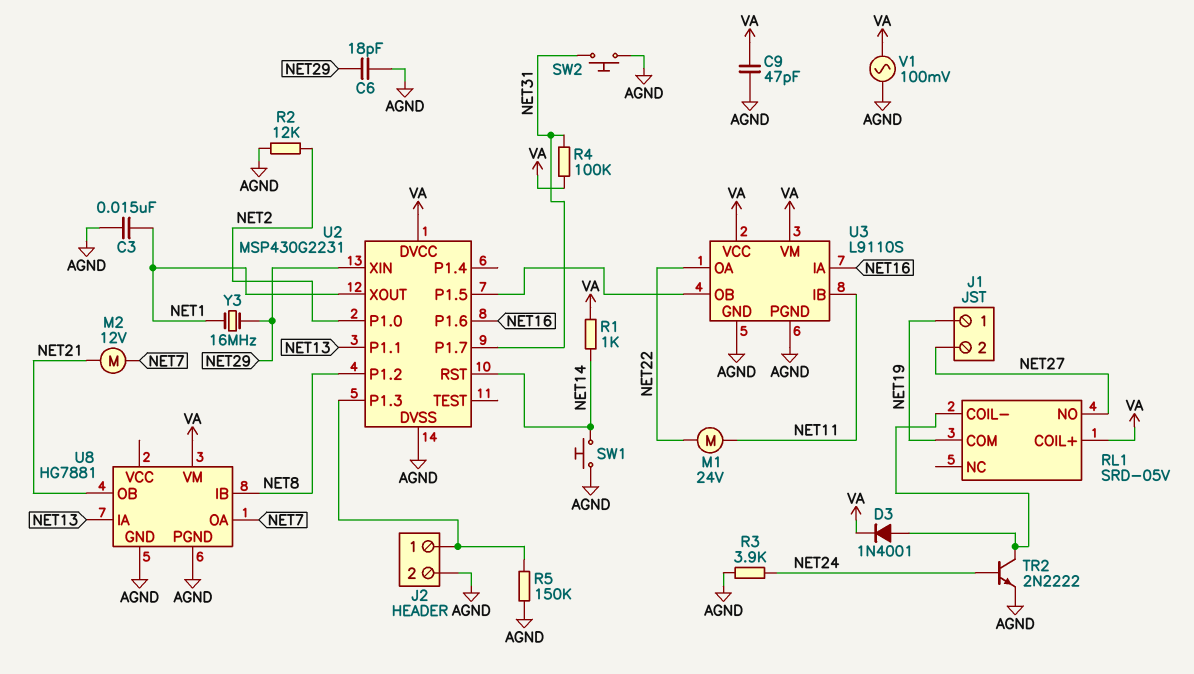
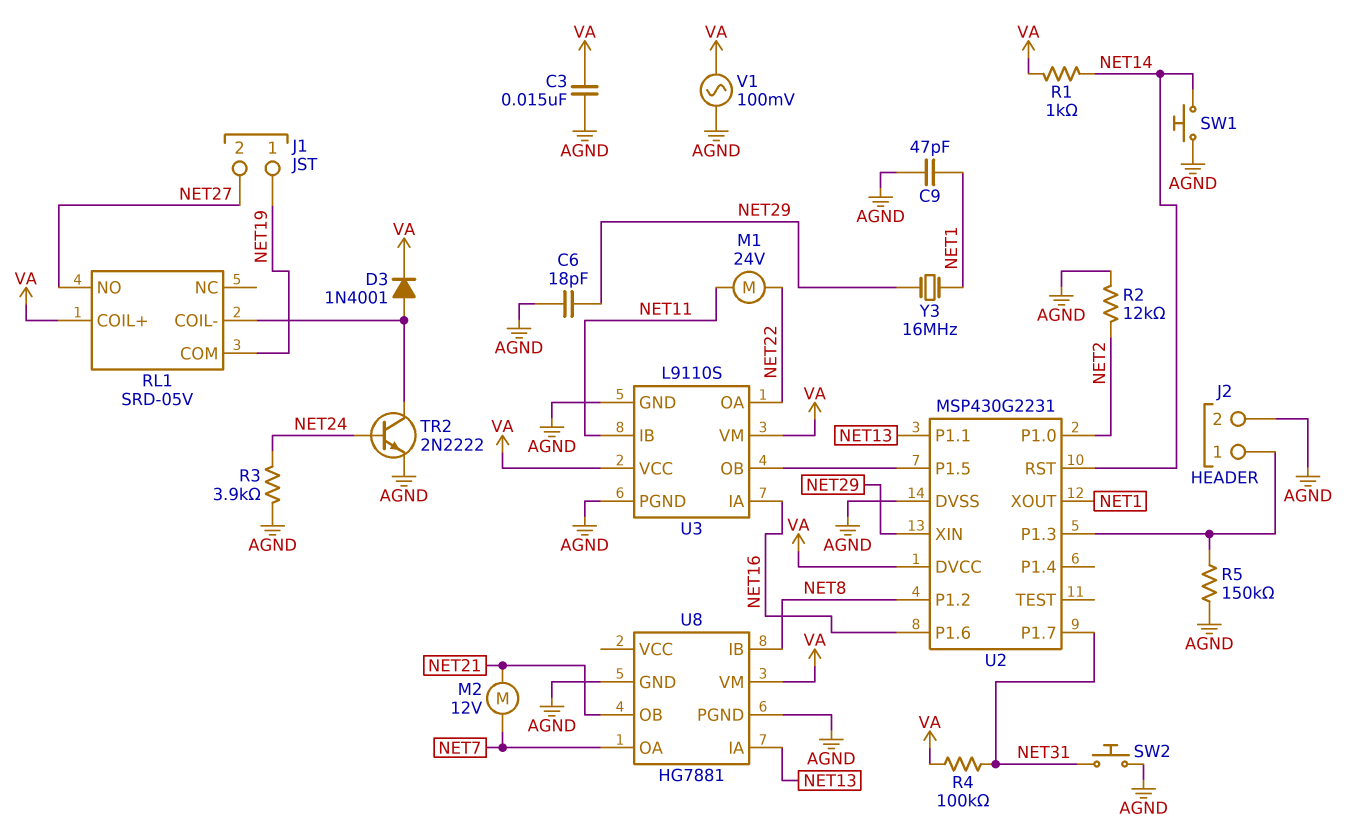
C3: 15nF (AGND, NET1) -> 15nF (AGND, VA)
C9: 47pF (AGND, VA) -> 47pF (AGND, NET1)

